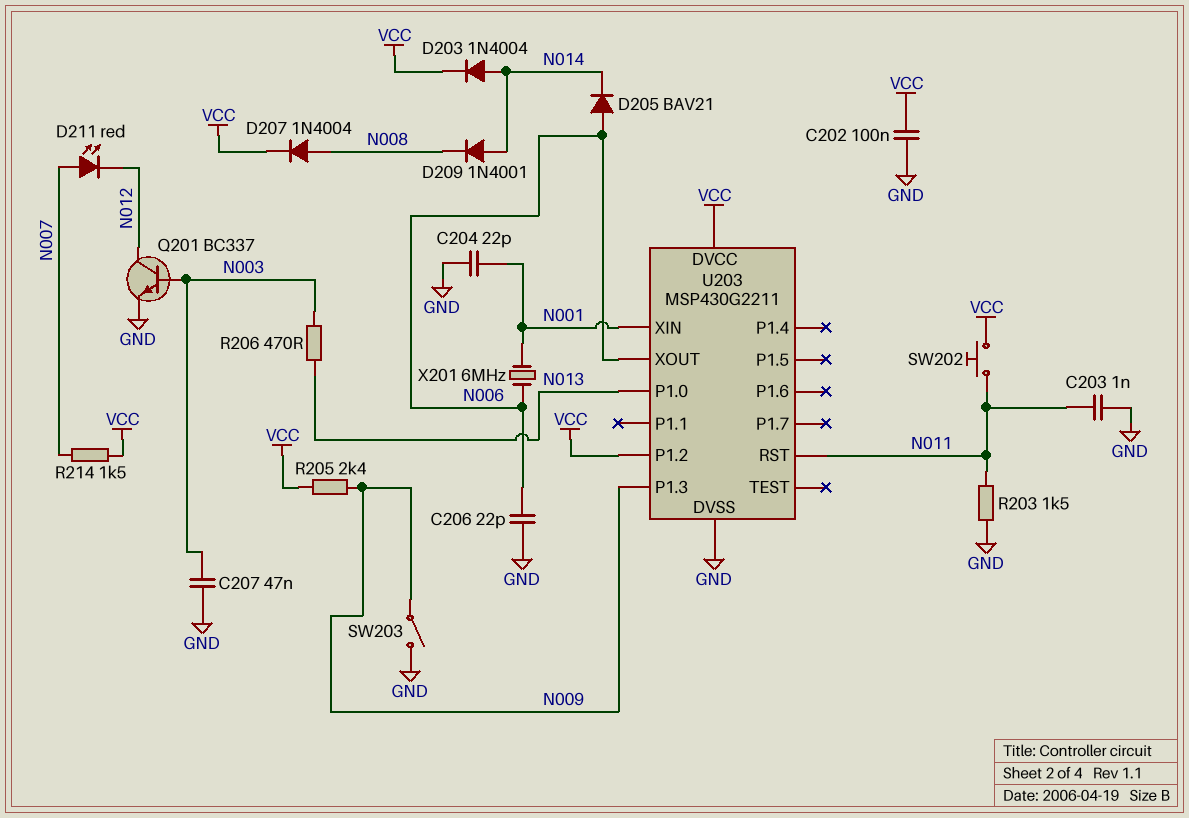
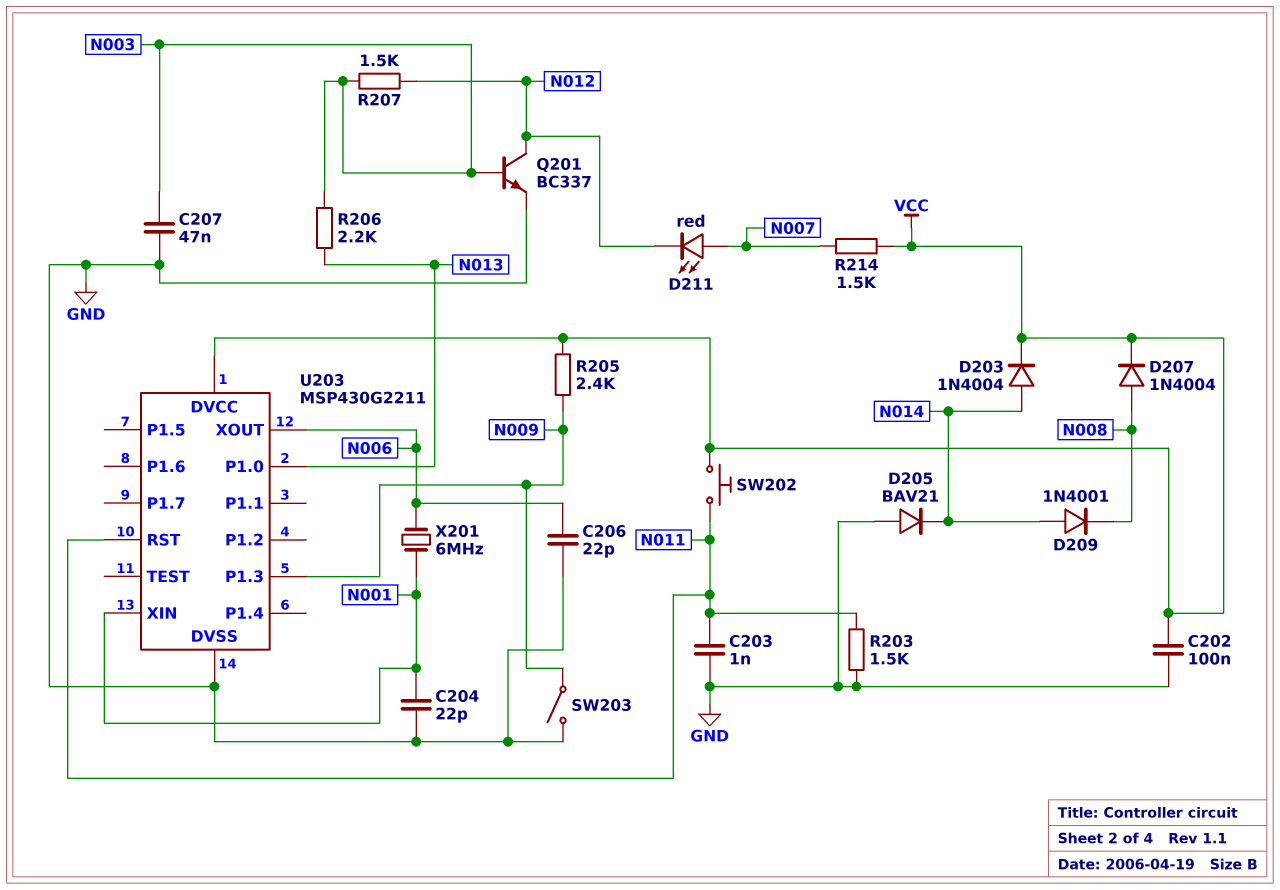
D205: diode BAV21 (A N006, K N014) -> diode BAV21 (A GND, K N014)
R206: 470 (N003, N013) -> 2.2k (N003, N013)
R207: none -> 1.5k (N003, N012)
U203 pin P1.2: VCC -> none

